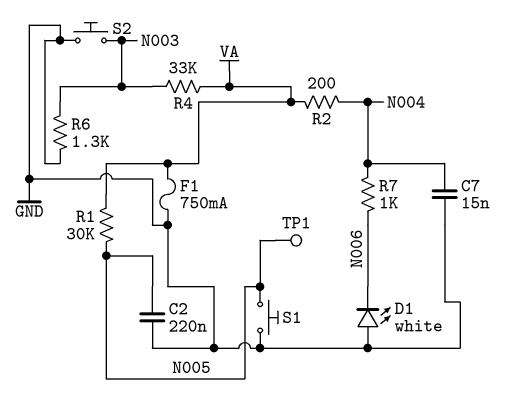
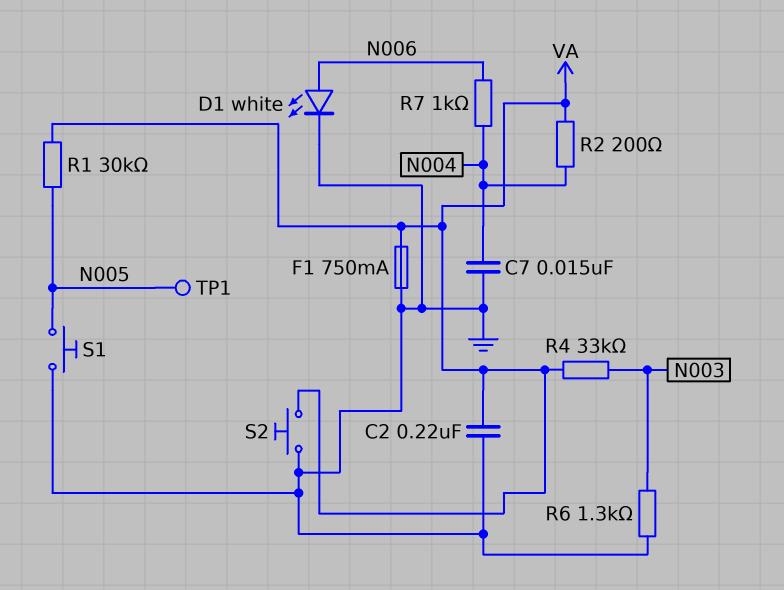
C2: 220nF (GND, N005) -> 220nF (GND, VA)
D1: LED white (A GND, K N006) -> LED white (A N006, K GND)
S2: button (GND, N003) -> button (GND, VA)

